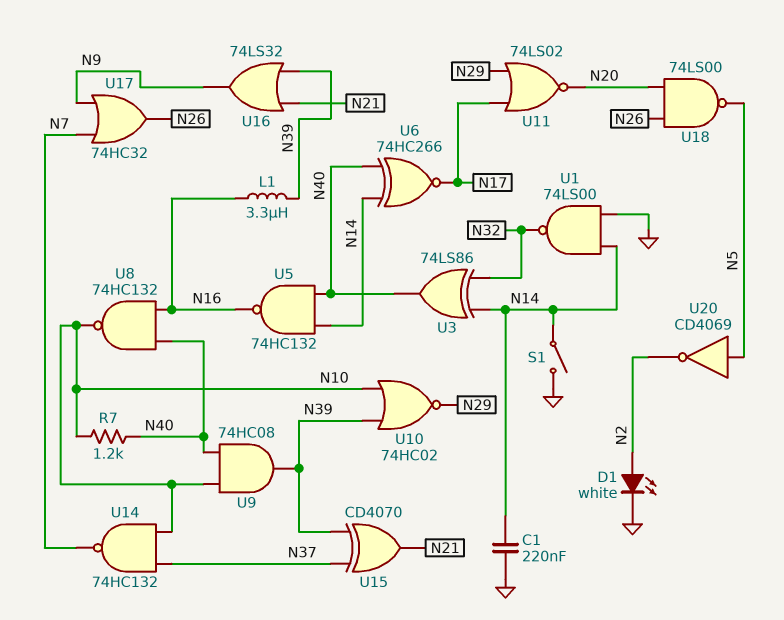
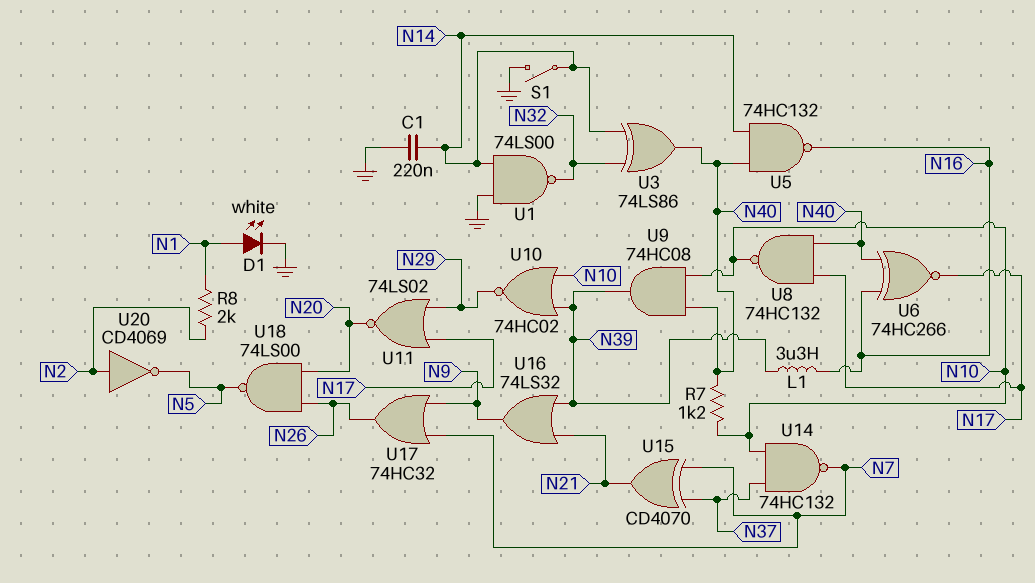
D1: LED white (A N2, K GND) -> LED white (A N1, K GND)
R8: none -> 2k (N1, N2)
U6: XNOR 74HC266 (in N14, in N40, out N17) -> XNOR 74HC266 (in N16, in N40, out N17)
U8: NAND 74HC132 (in N16, in N40, out N10) -> NAND 74HC132 (in N17, in N40, out N10)
U15: XOR CD4070 (in N37, in N39, out N21) -> XOR CD4070 (in N7, in N37, out N21)
U20: NOT CD4069 (in N5, out N2) -> NOT CD4069 (in N2, out N5)

